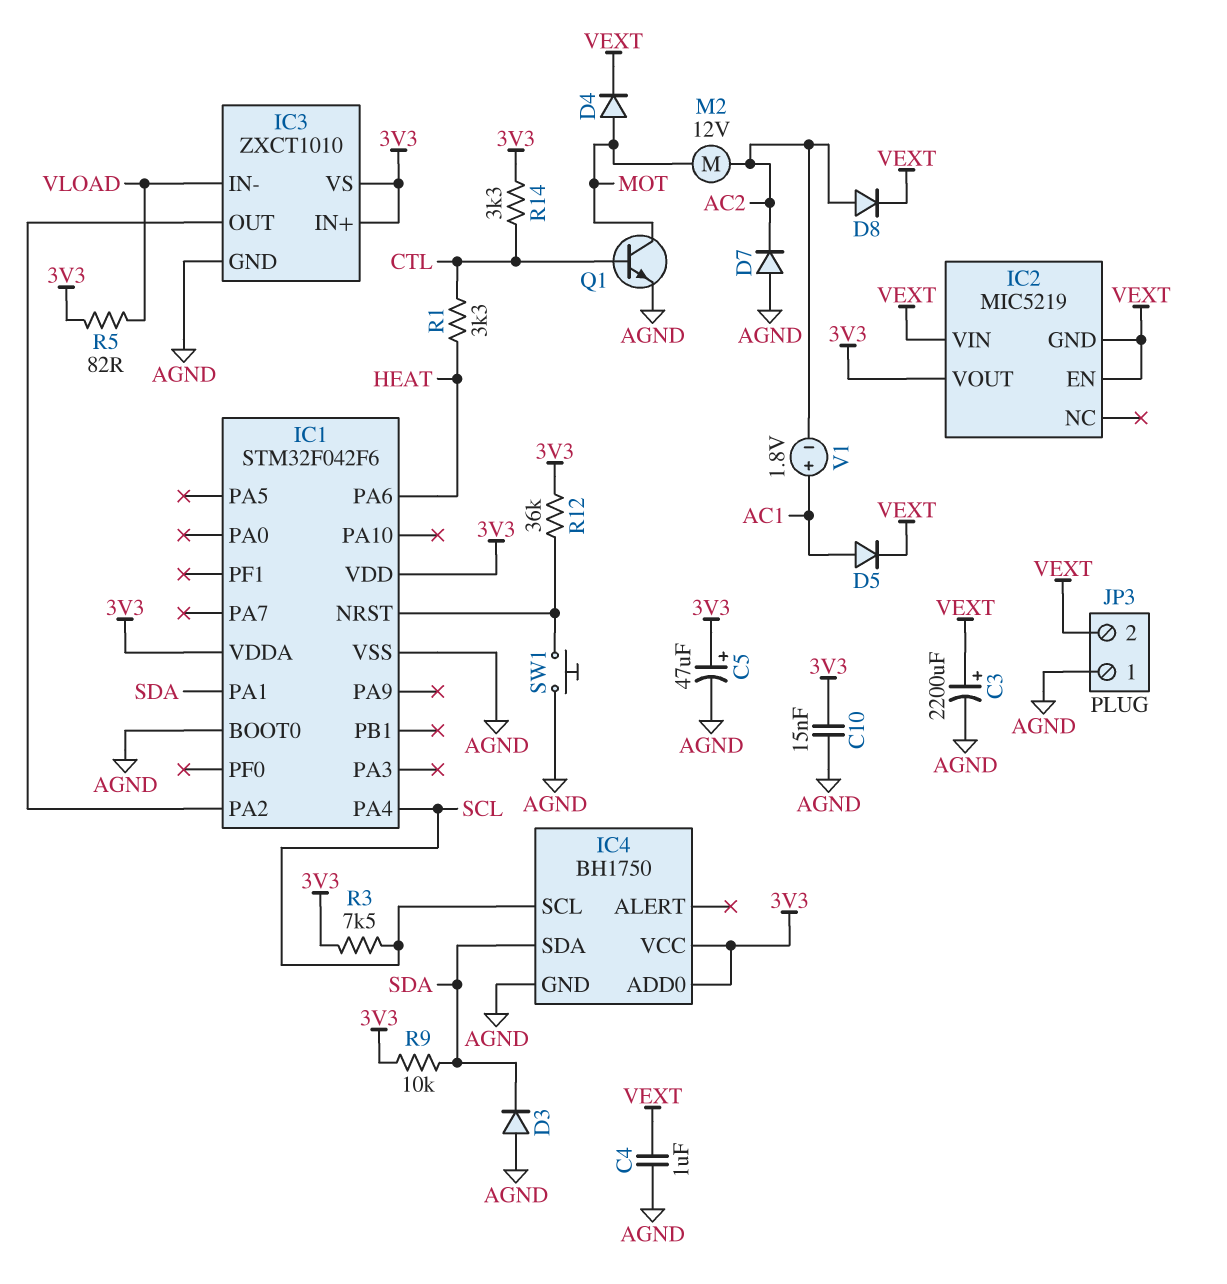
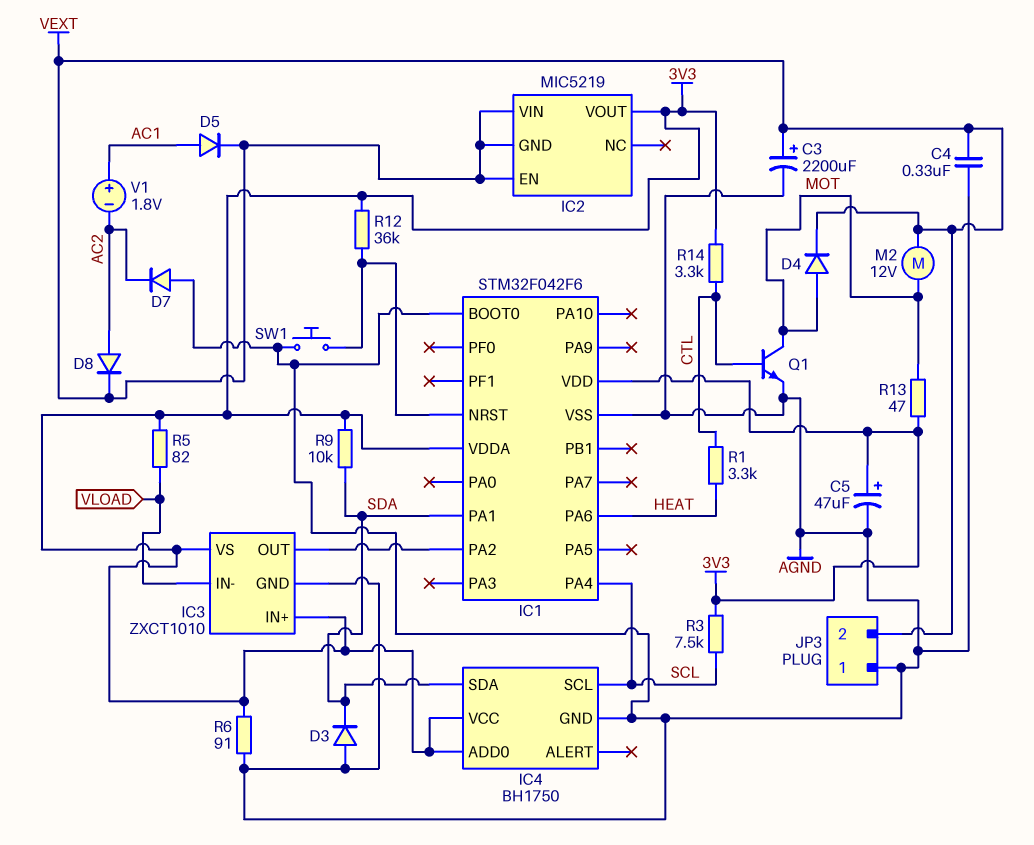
C4: 1uF (AGND, VEXT) -> 330nF (AGND, VEXT)
C10: 15nF (3V3, AGND) -> none
M2: motor 12V (AC2, MOT) -> motor 12V (MOT, VEXT)
R6: none -> 91 (3V3, AGND)
R13: none -> 47 (3V3, MOT)

